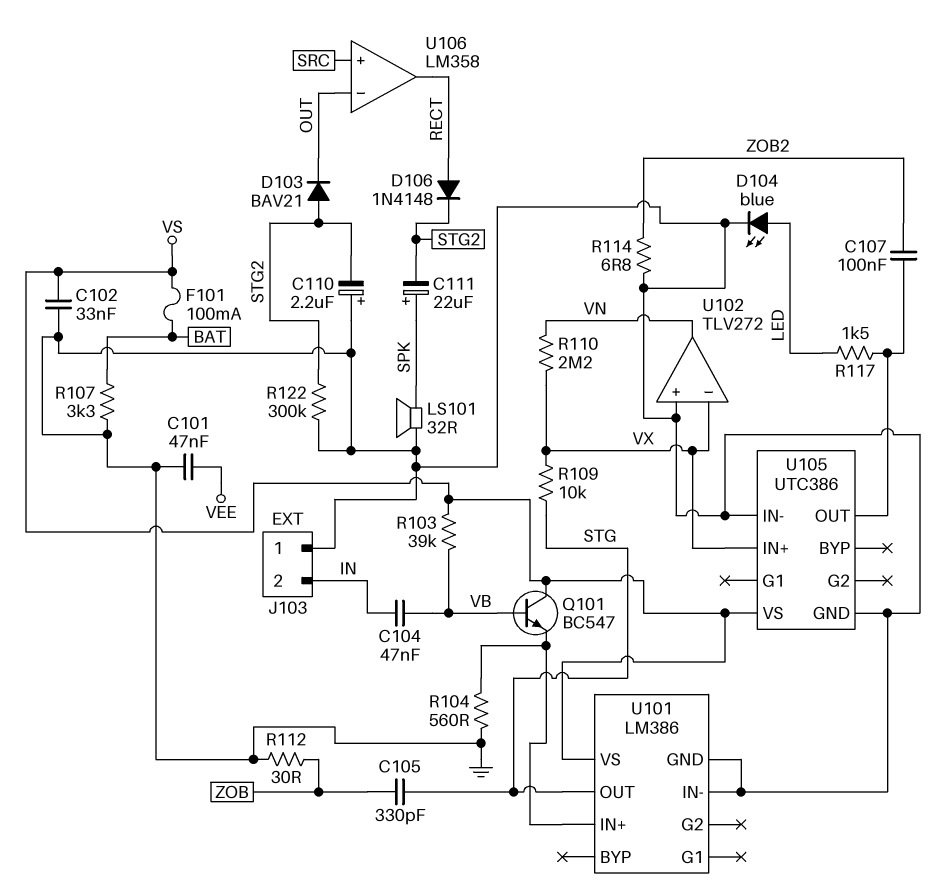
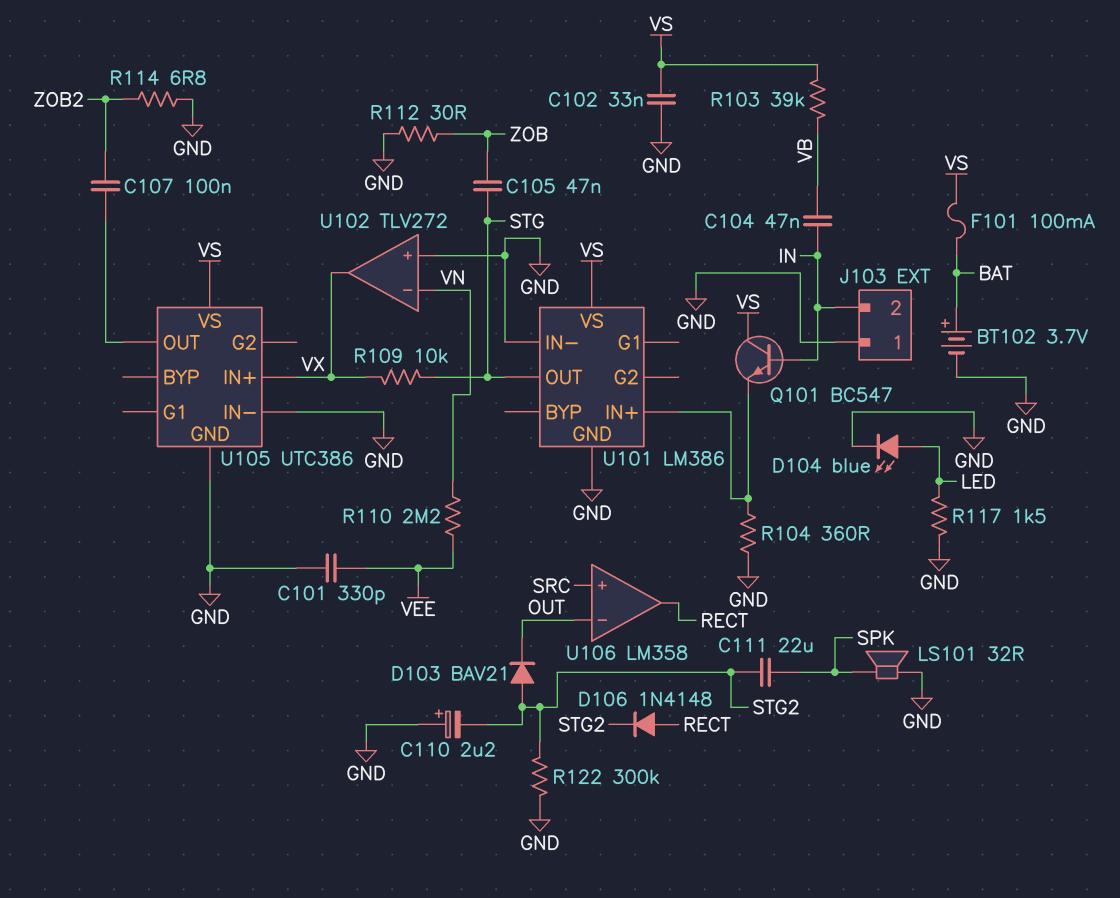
BT102: none -> 3.7V (plus BAT, minus GND)
C101: 47nF (GND, VEE) -> 330pF (GND, VEE)
C105: 330pF (STG, ZOB) -> 47nF (STG, ZOB)
C111: 22uF (plus SPK, minus STG2) -> 22uF (SPK, STG2)
Q101: NPN BC547 (B VB, C VS, E U101/IN+) -> NPN BC547 (B IN, C VS, E U101/IN+)
R104: 560 (GND, U101/IN+) -> 360 (GND, U101/IN+)
R107: 3.3k (BAT, GND) -> none
R110: 2.2M (VN, VX) -> 2.2M (VEE, VN)
R117: 1.5k (LED, U105/OUT) -> 1.5k (GND, LED)
U102 pin in-: VX -> VN
U102 pin out: VN -> VX

